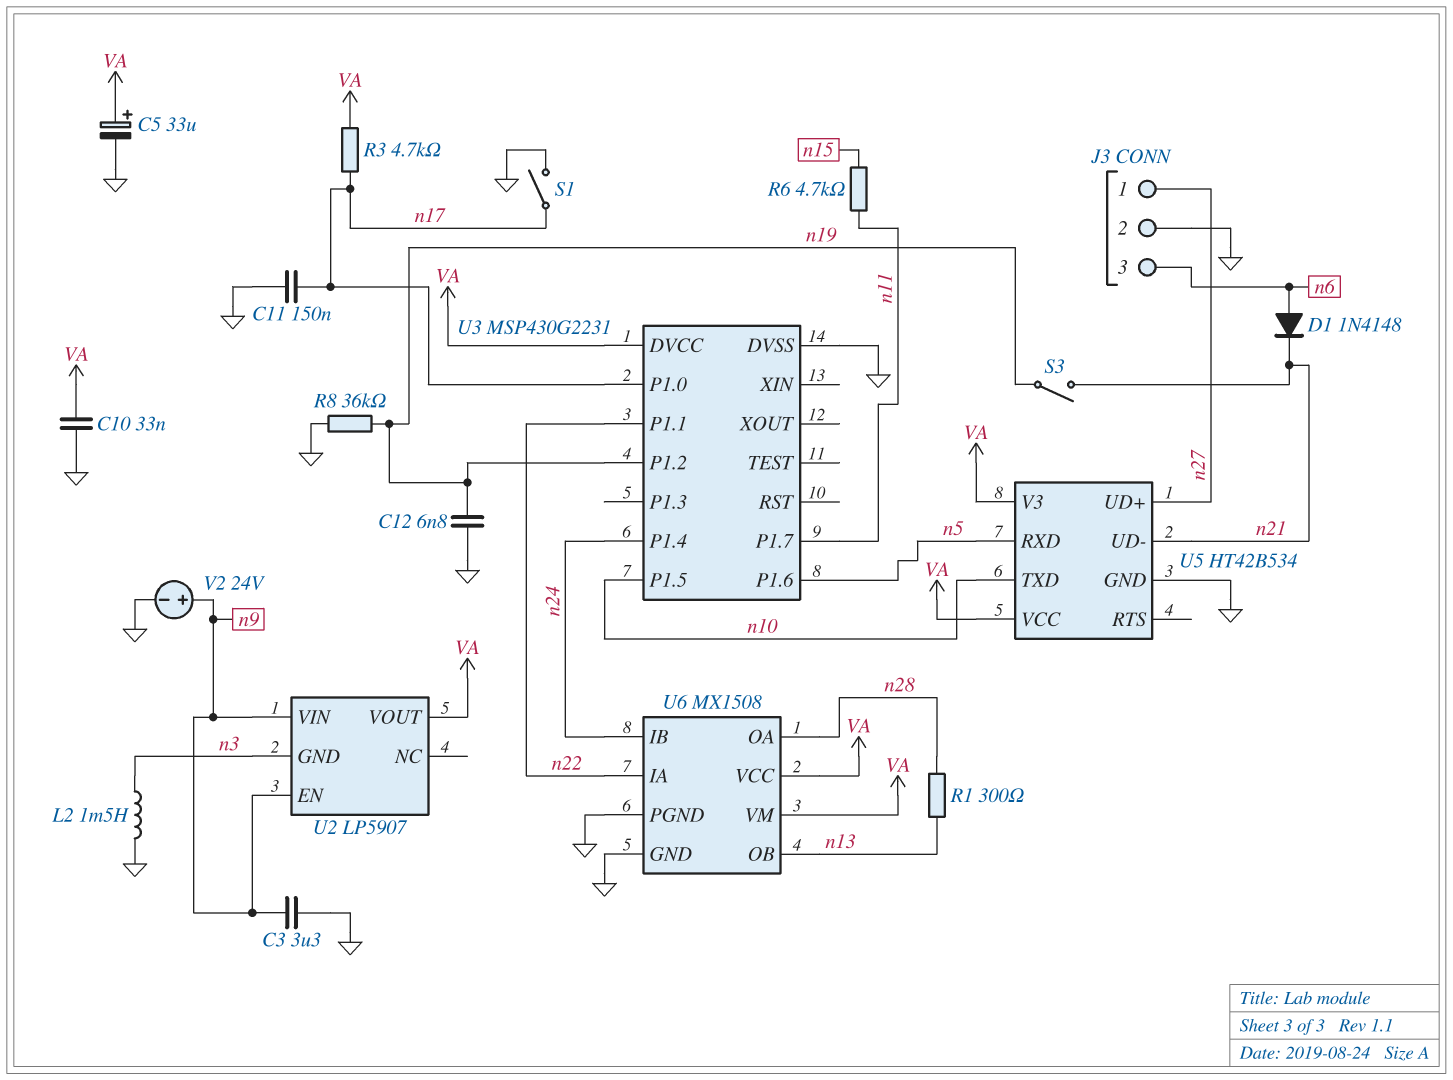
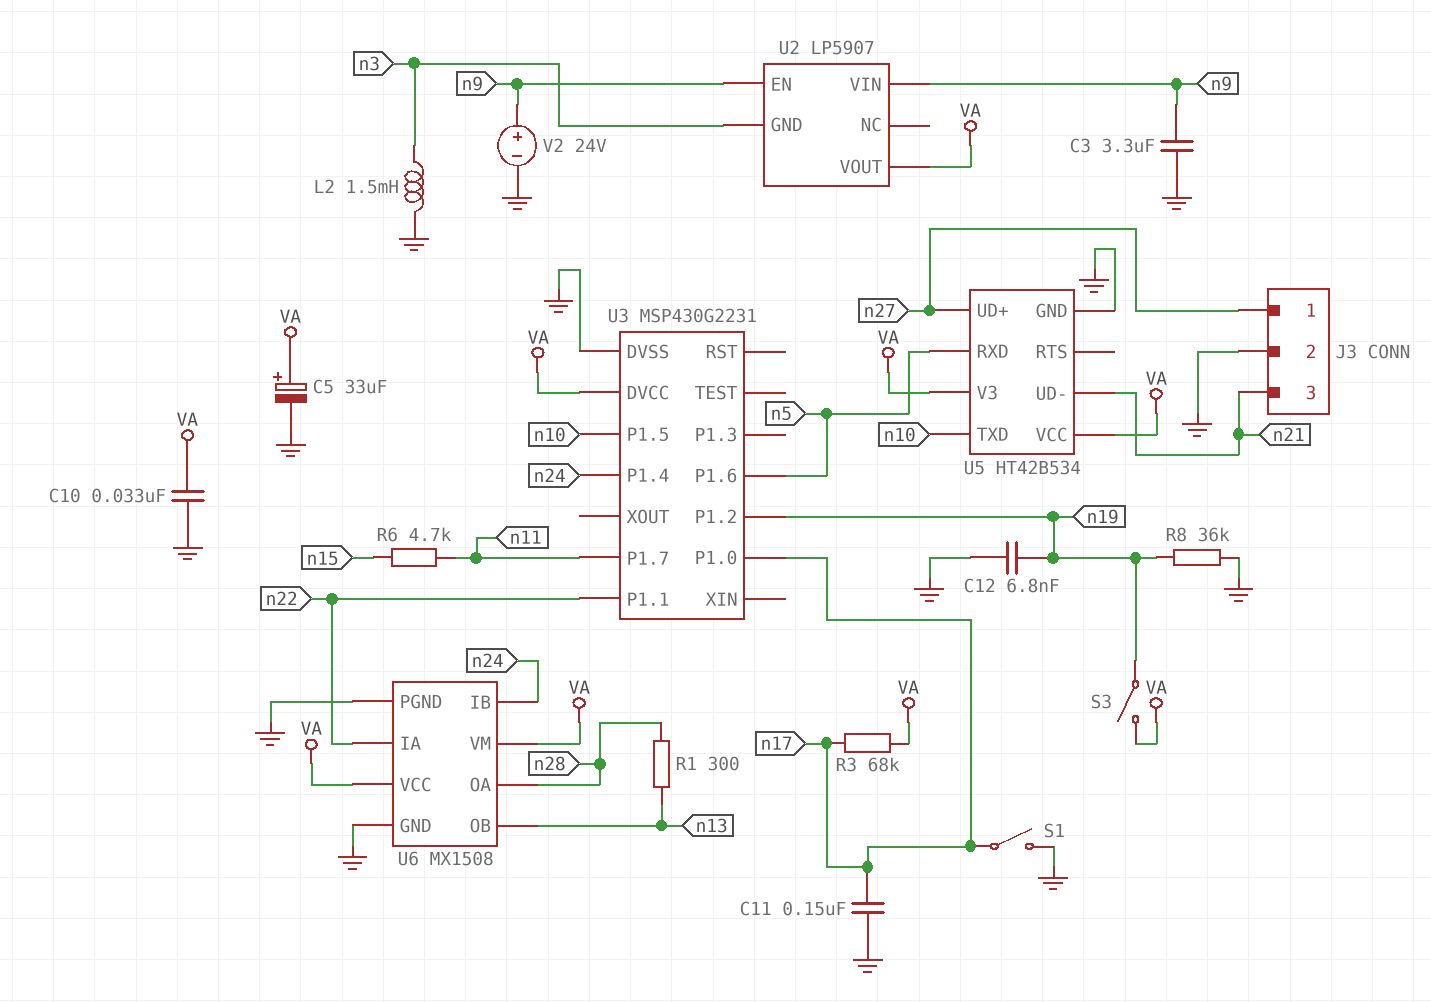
D1: diode 1N4148 (A n6, K n21) -> none
J3 pin 3: n6 -> n21
R3: 4.7k (VA, n17) -> 68k (VA, n17)
S3: switch (n19, n21) -> switch (VA, n19)

